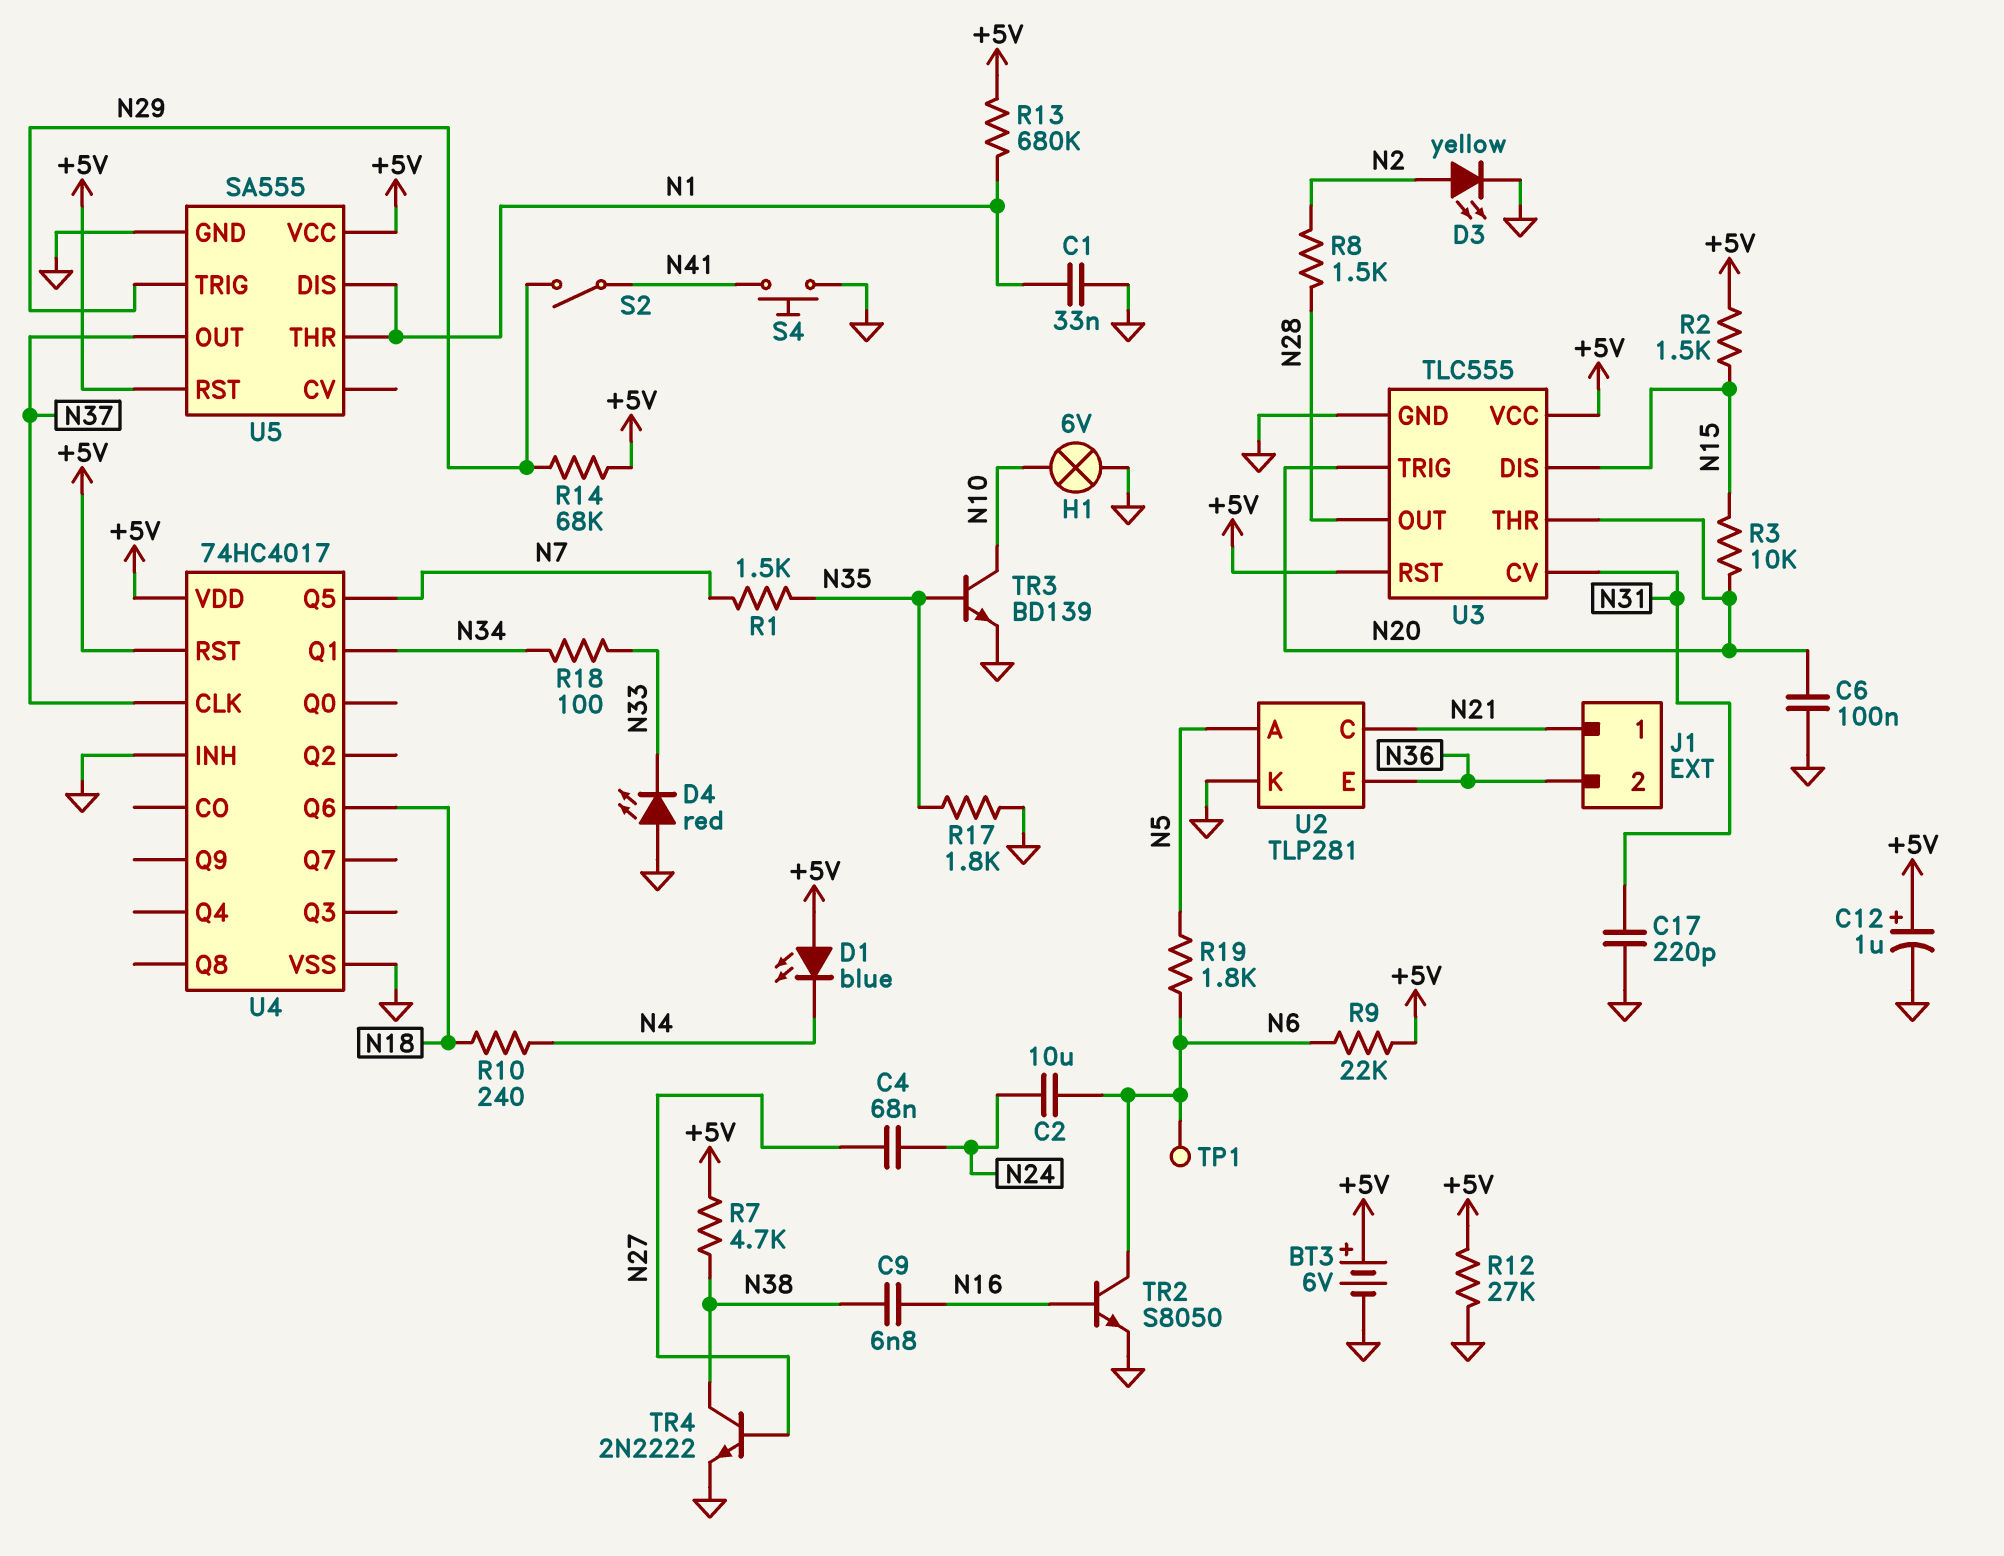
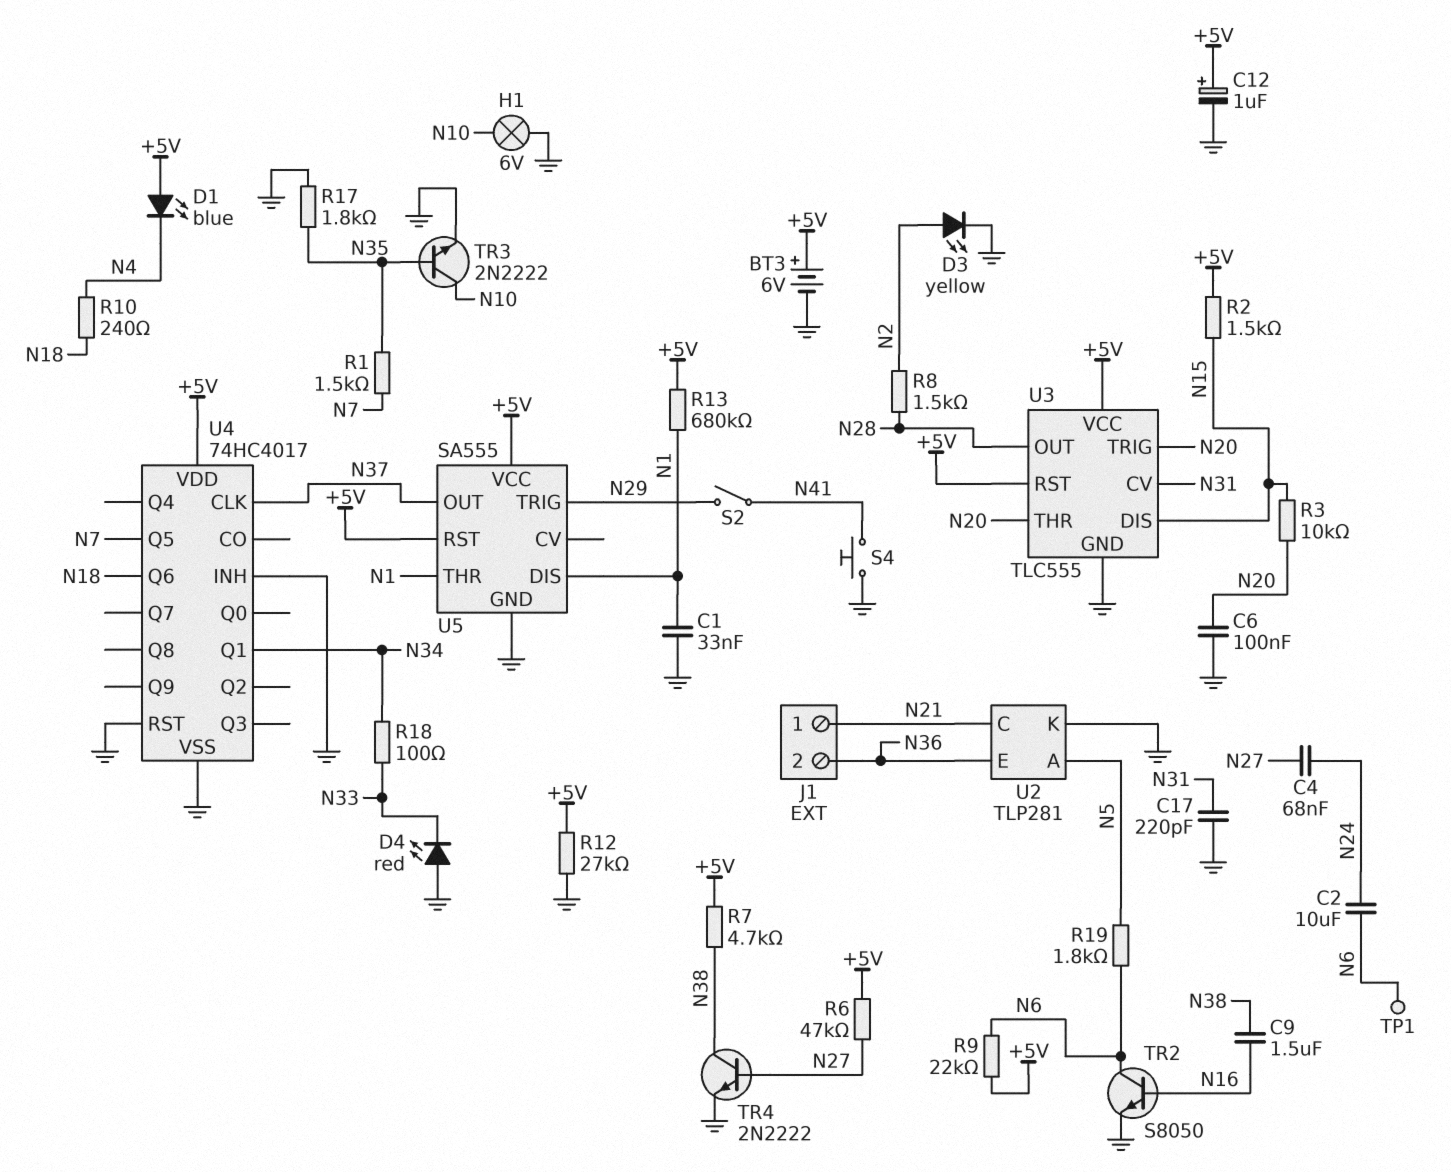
C9: 6.8nF (N16, N38) -> 1.5uF (N16, N38)
R6: none -> 47k (+5V, N27)
R14: 68k (+5V, N29) -> none
TR3: NPN BD139 (B N35, C N10, E GND) -> NPN 2N2222 (B N35, C N10, E GND)
U4 pin RST: +5V -> GND

